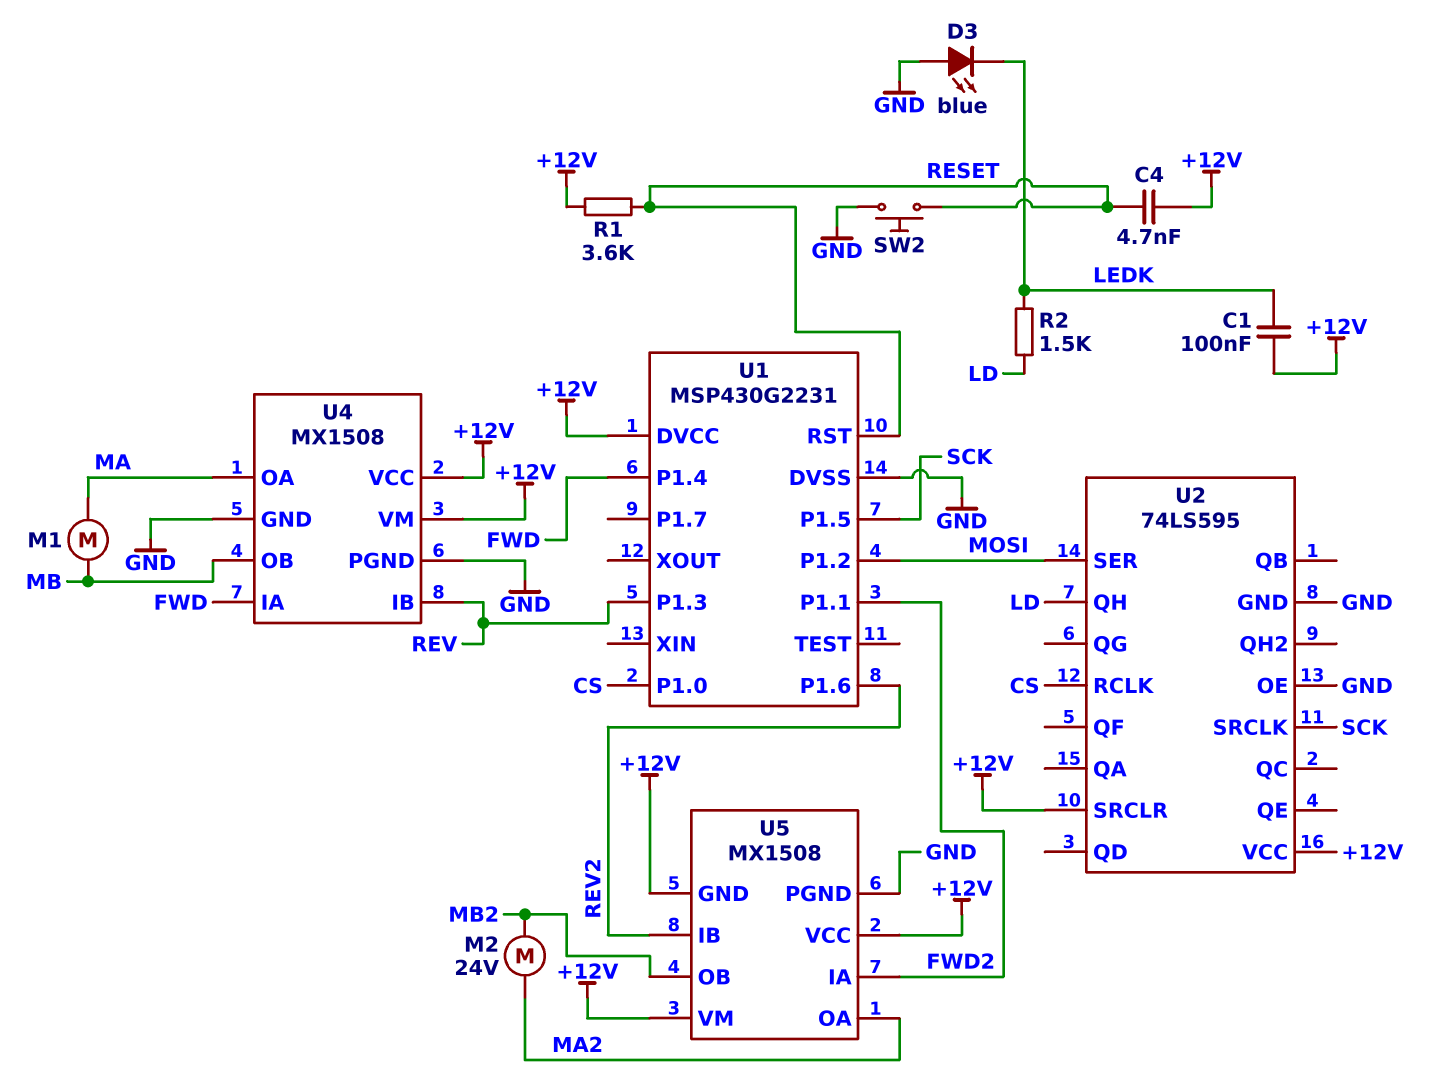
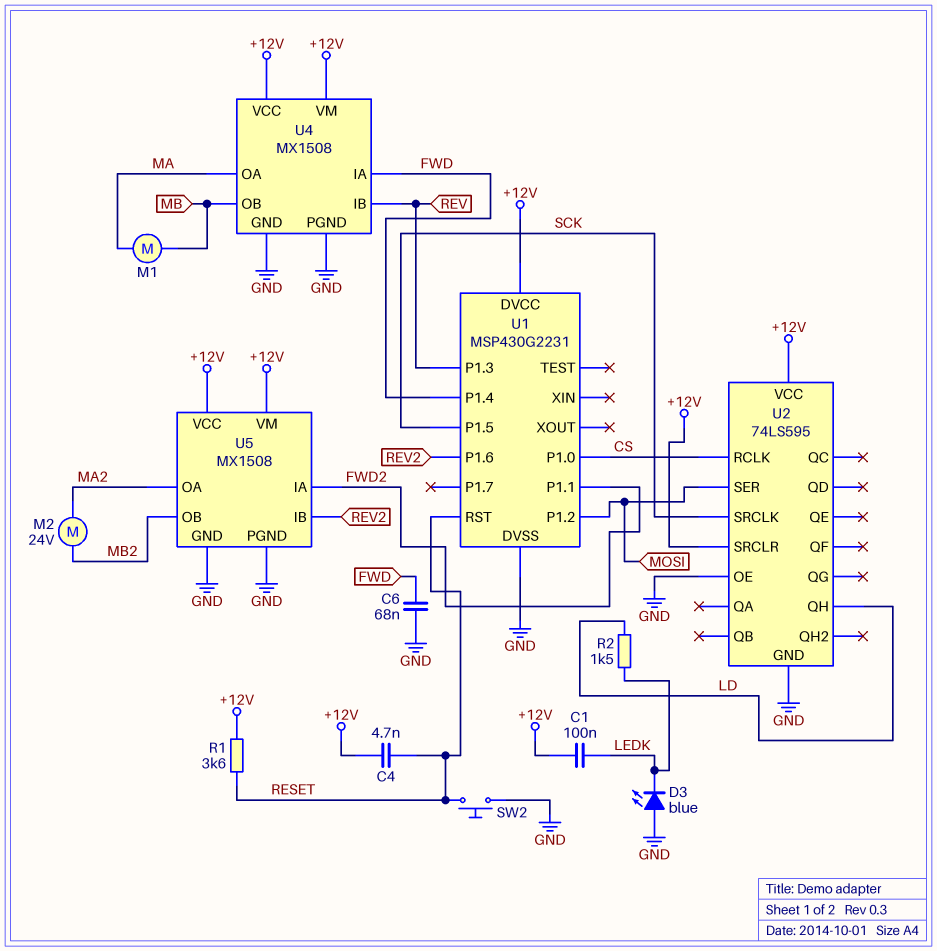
C6: none -> 68nF (FWD, GND)
U5 pin GND: +12V -> GND

